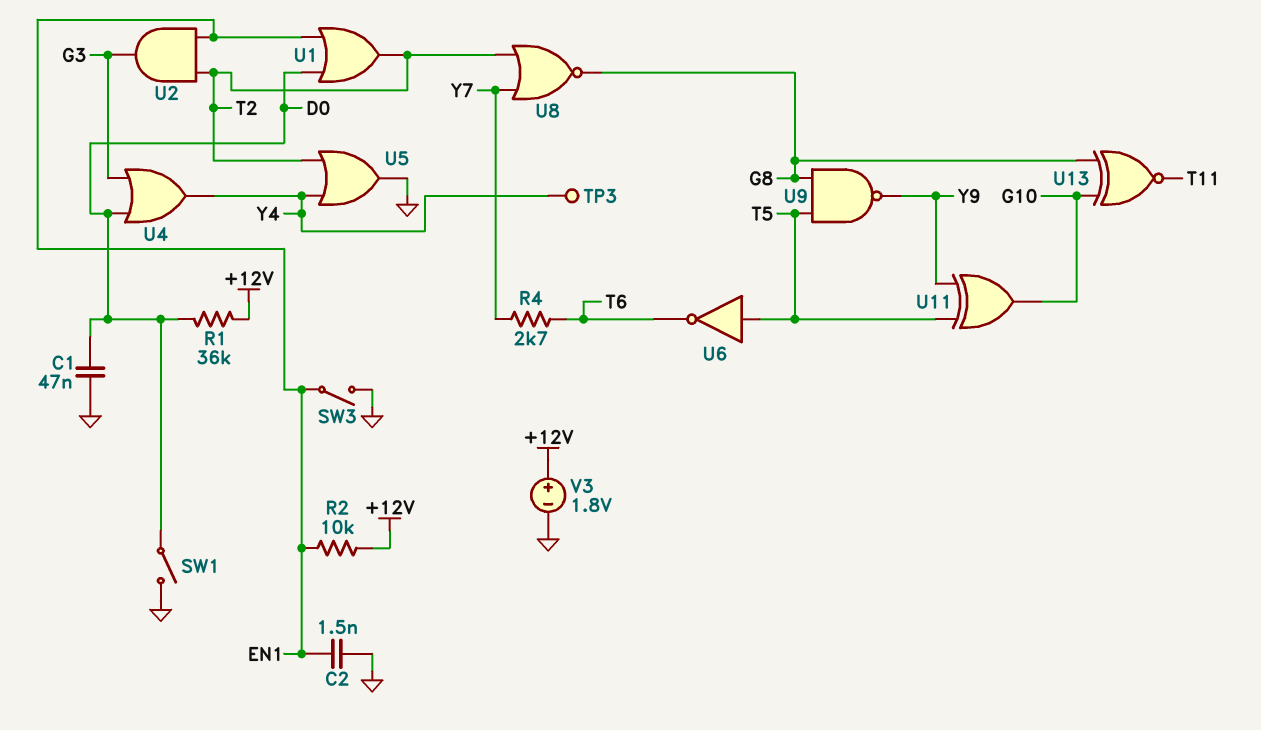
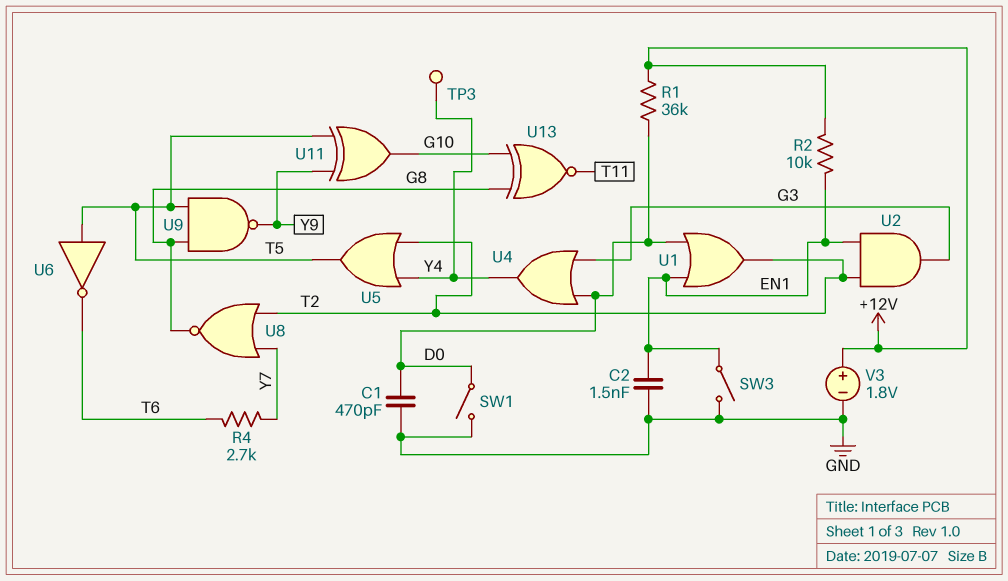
C1: 47nF (D0, GND) -> 470pF (D0, GND)
U5: OR (in T2, in Y4, out GND) -> OR (in T2, in Y4, out T5)

